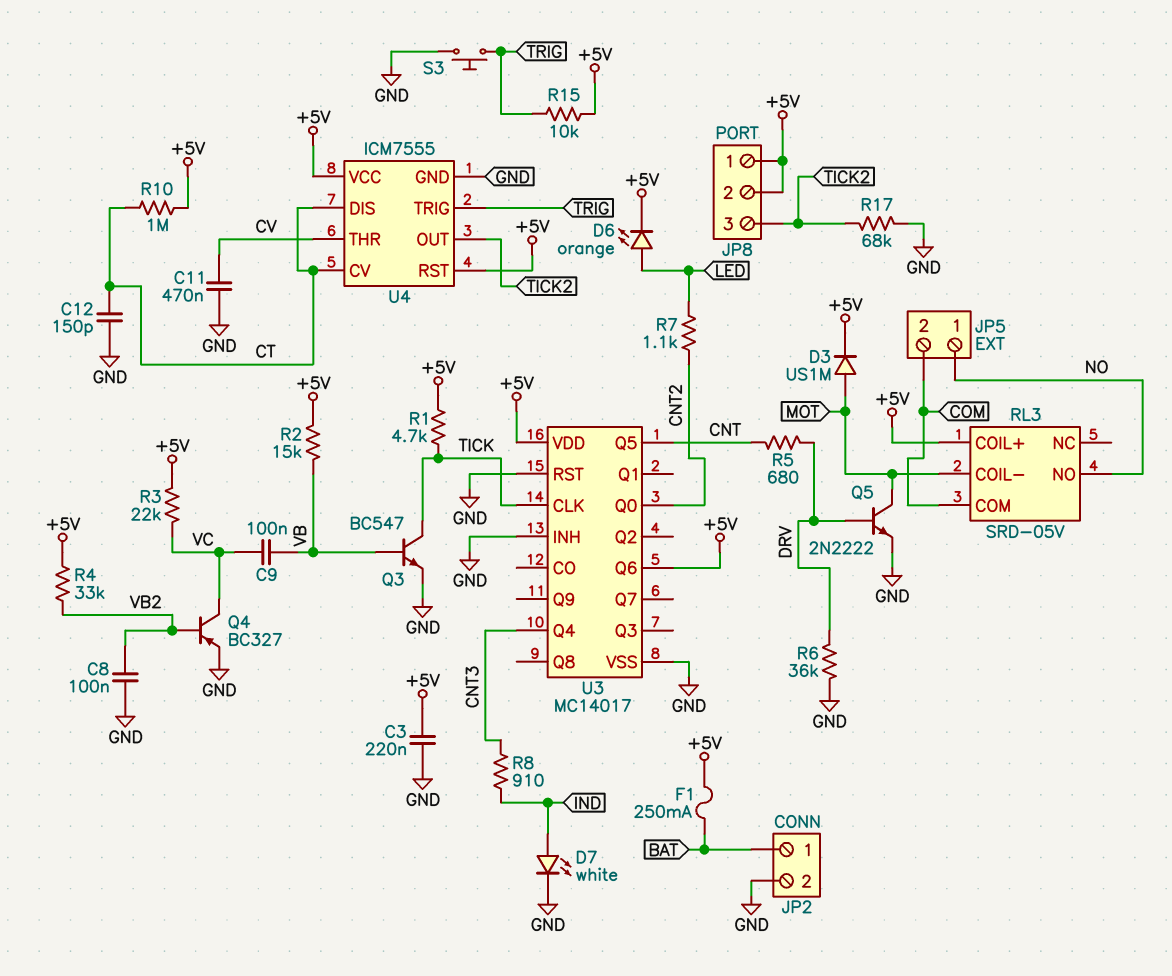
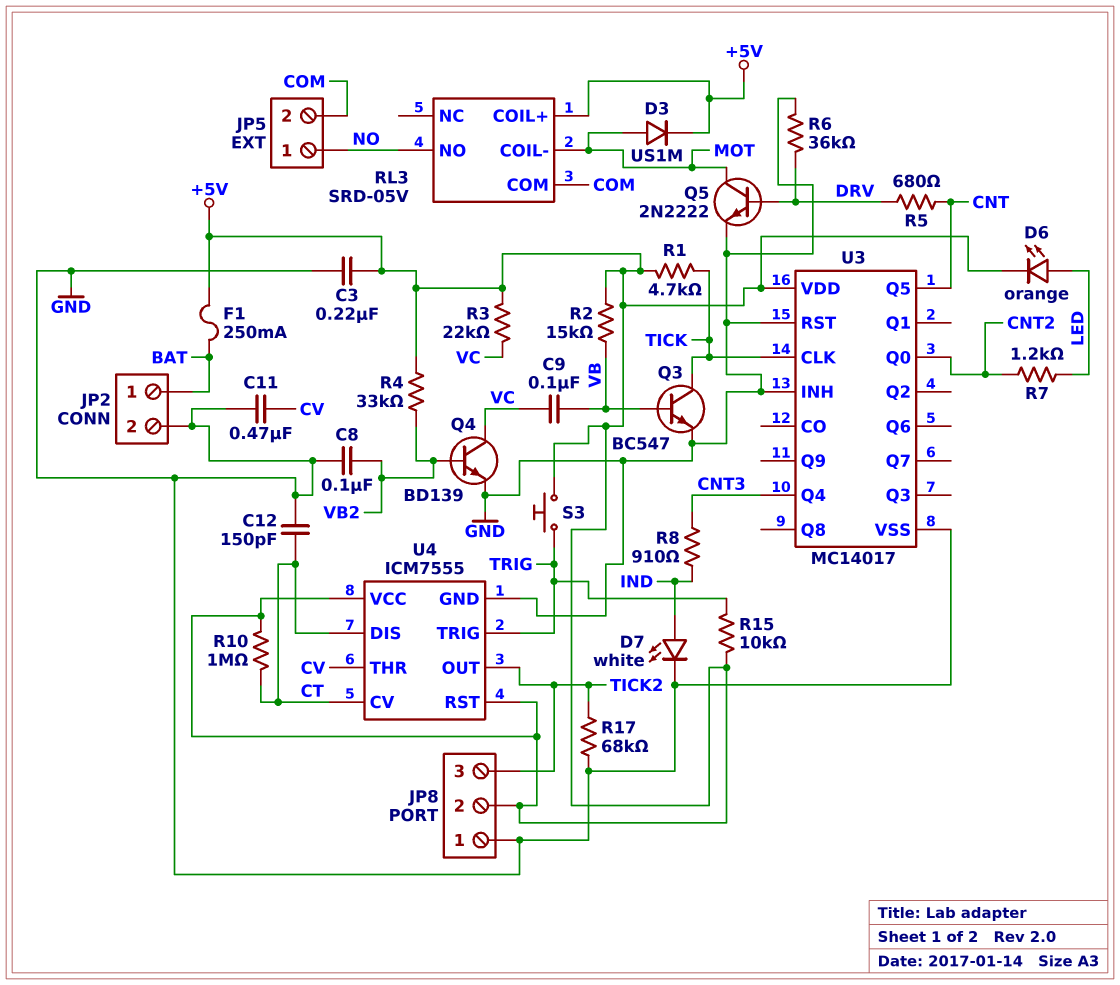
JP8 pin 1: +5V -> GND
Q4: PNP BC327 (B VB2, C VC, E GND) -> NPN BD139 (B VB2, C VC, E GND)
R7: 1.1k (CNT2, LED) -> 1.2k (CNT2, LED)
S3: button (GND, TRIG) -> button (+5V, TRIG)
U3 pin Q6: +5V -> none

